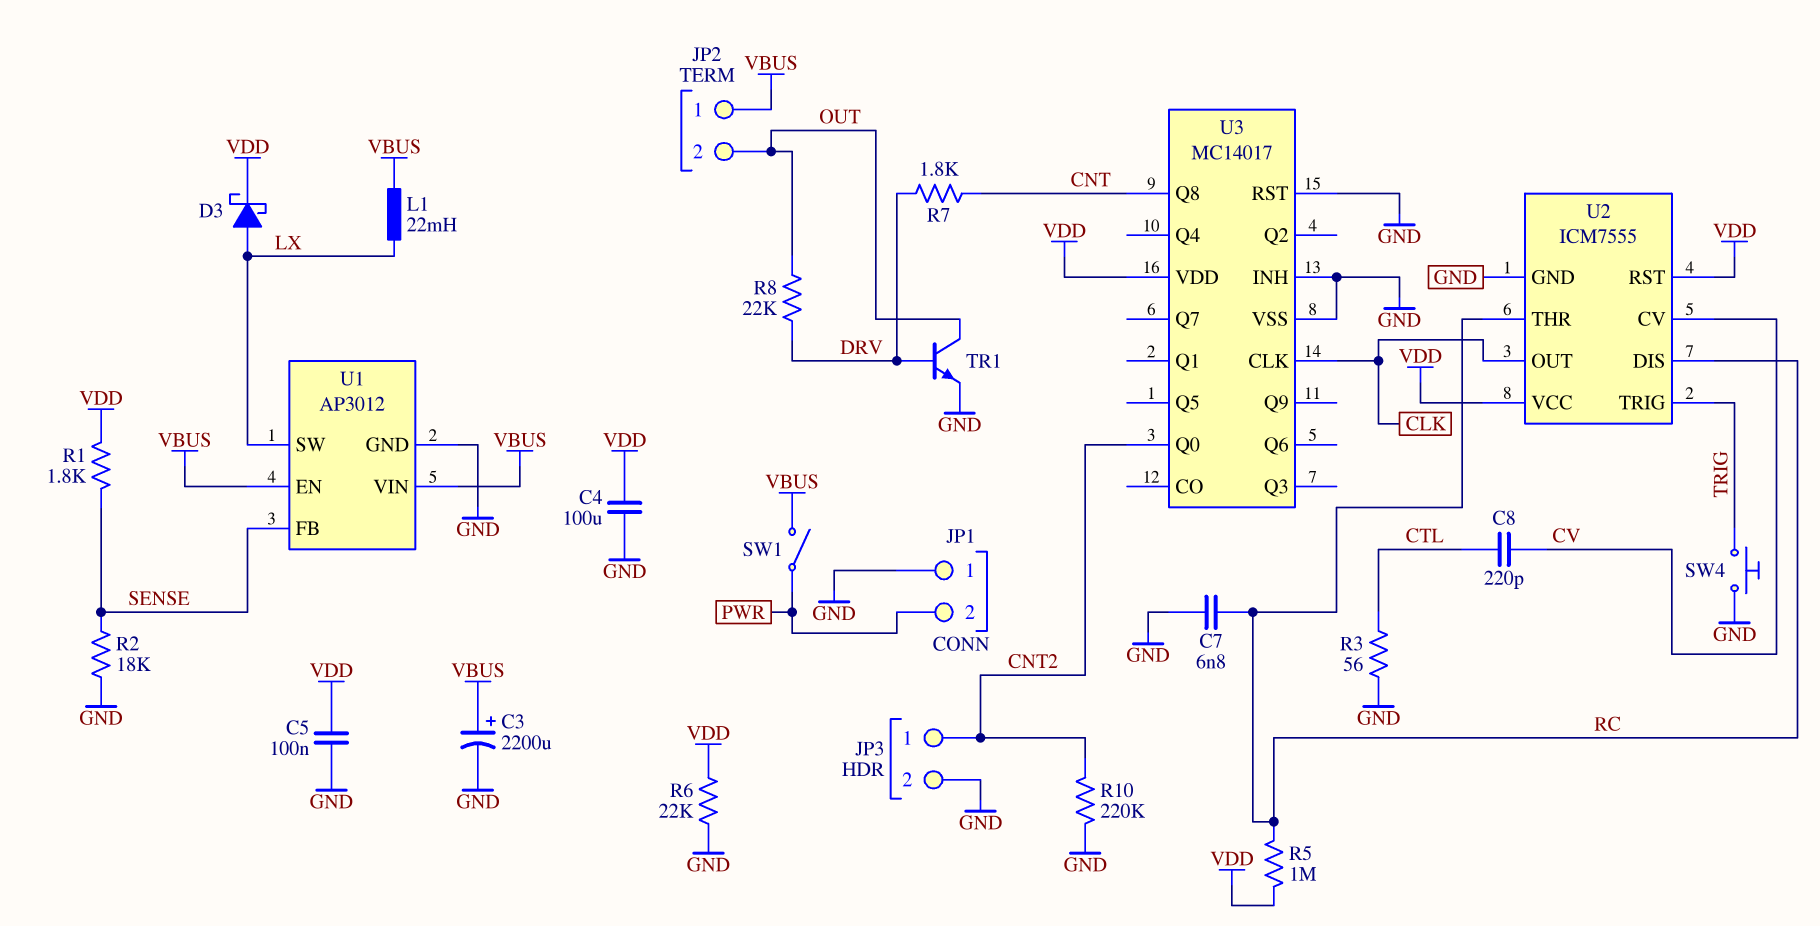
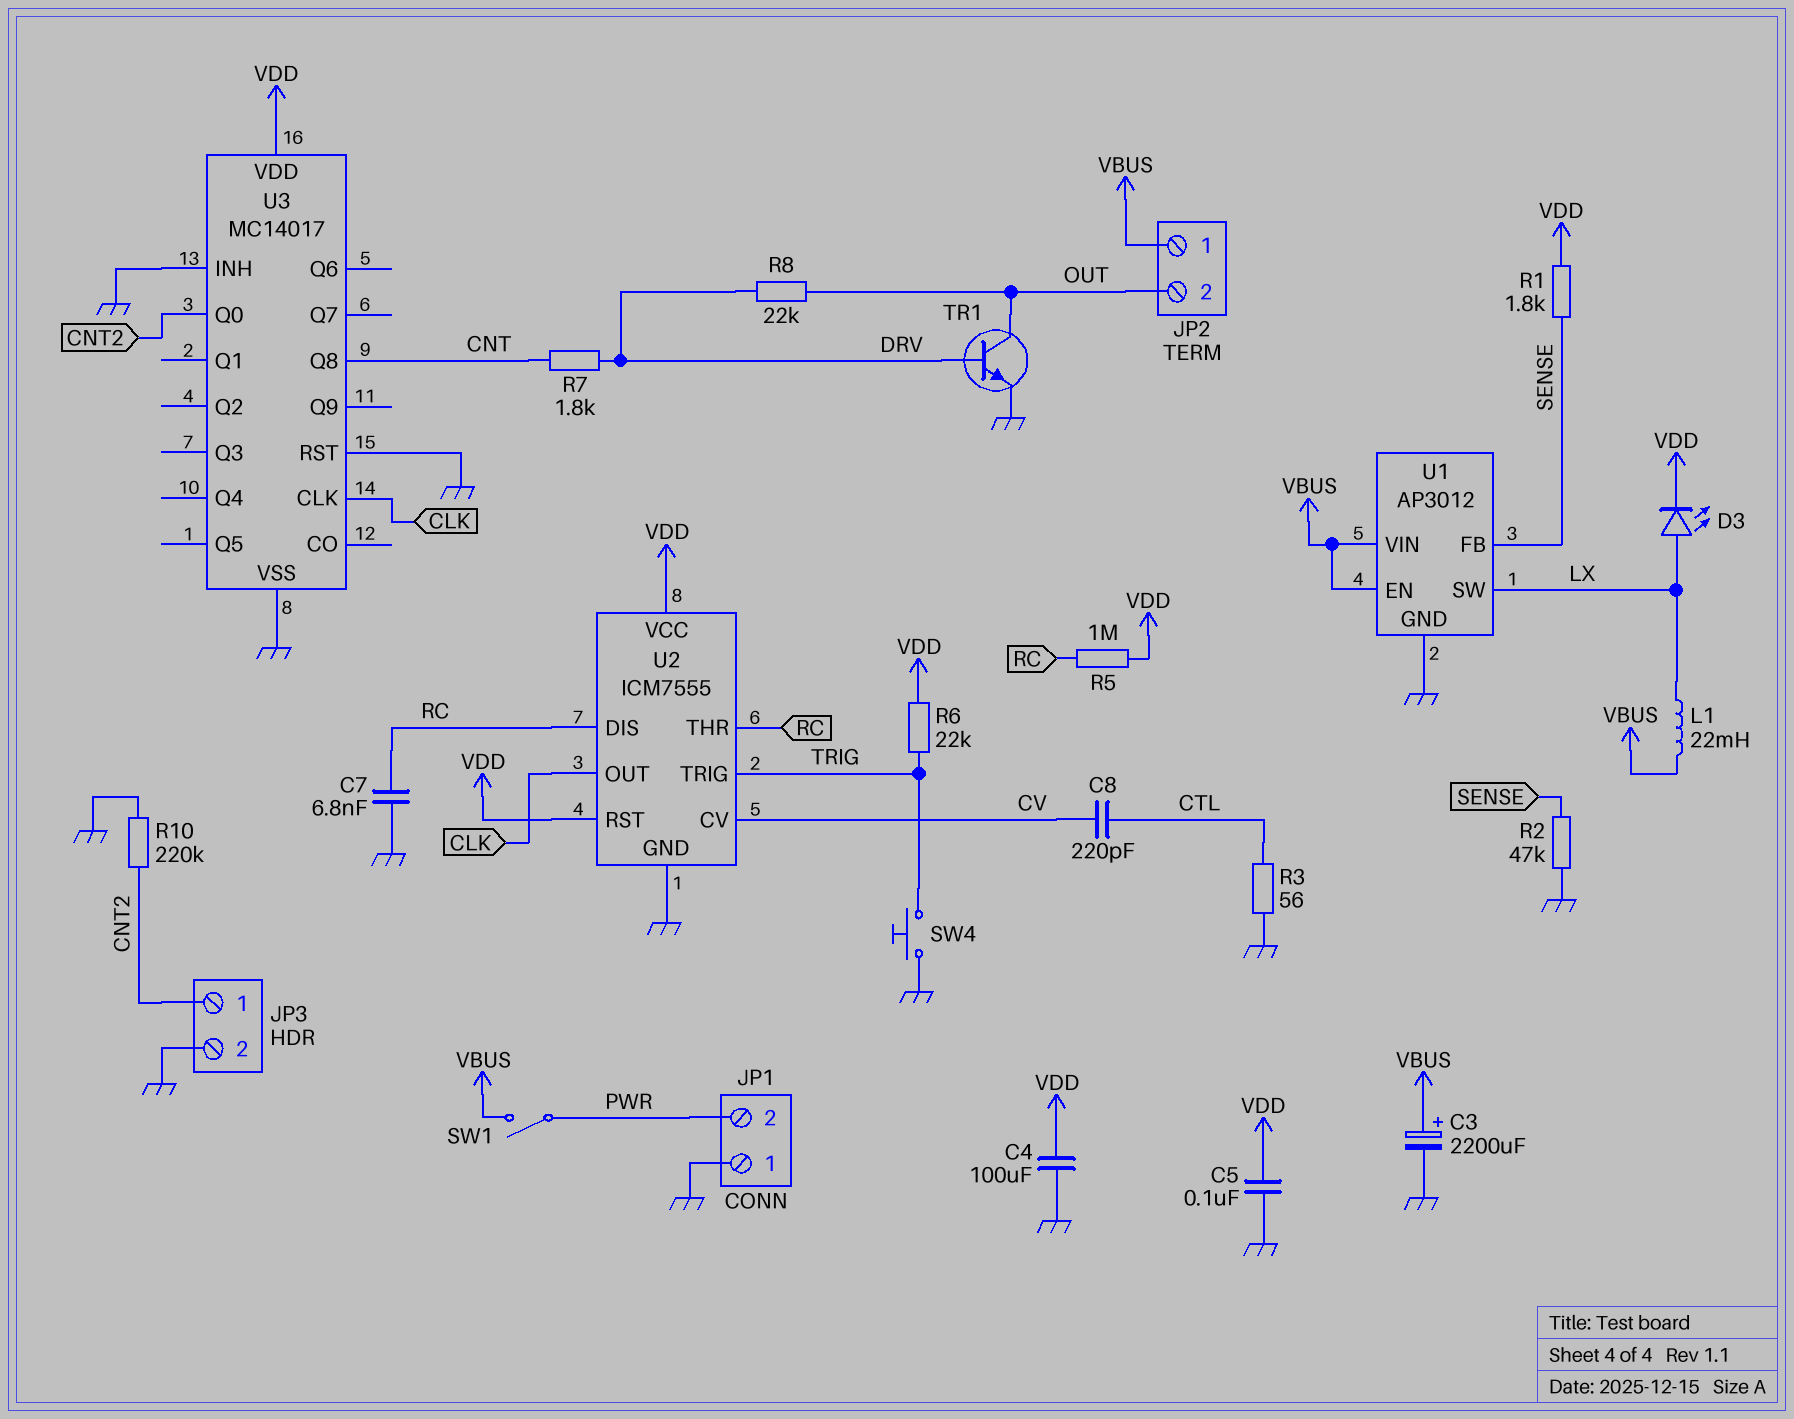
D3: schottky (A LX, K VDD) -> LED (A LX, K VDD)
R2: 18k (GND, SENSE) -> 47k (GND, SENSE)
R6: 22k (GND, VDD) -> 22k (TRIG, VDD)

